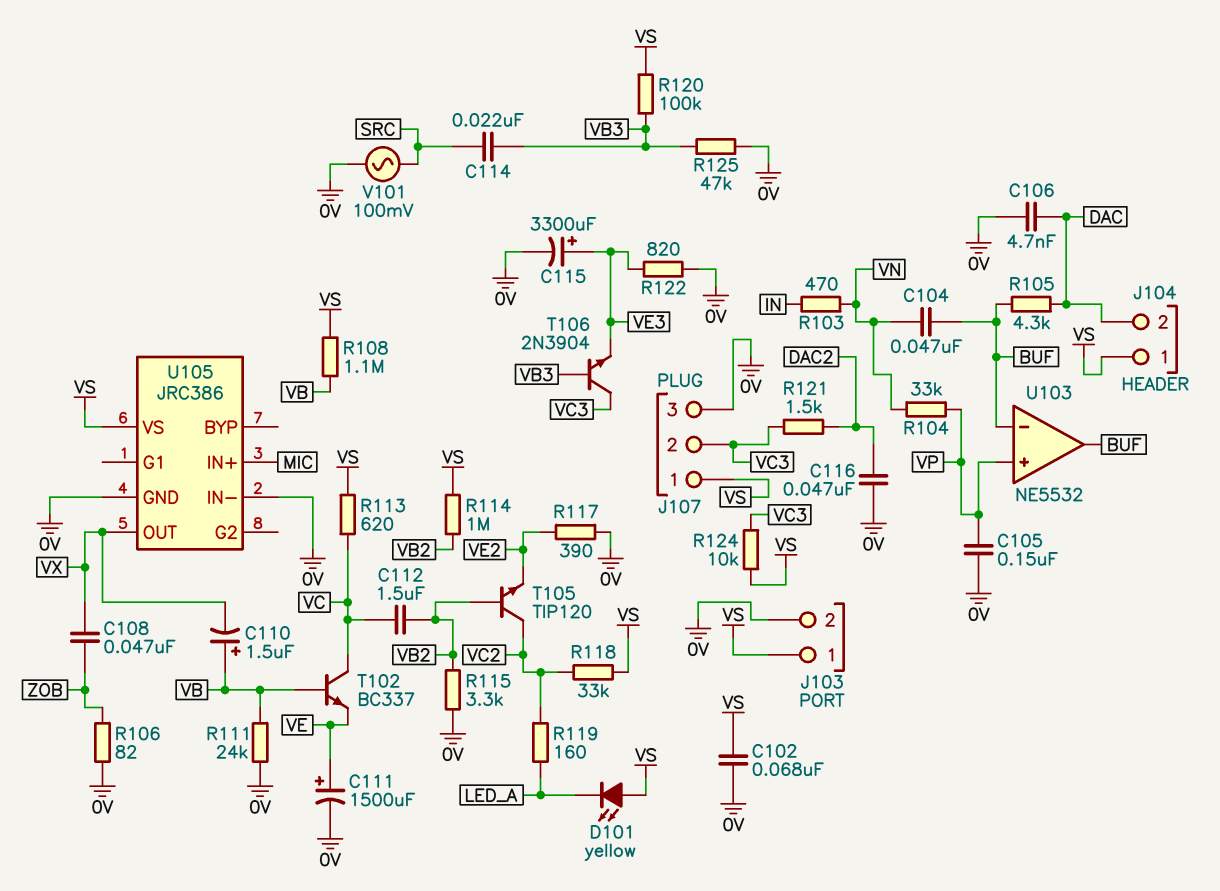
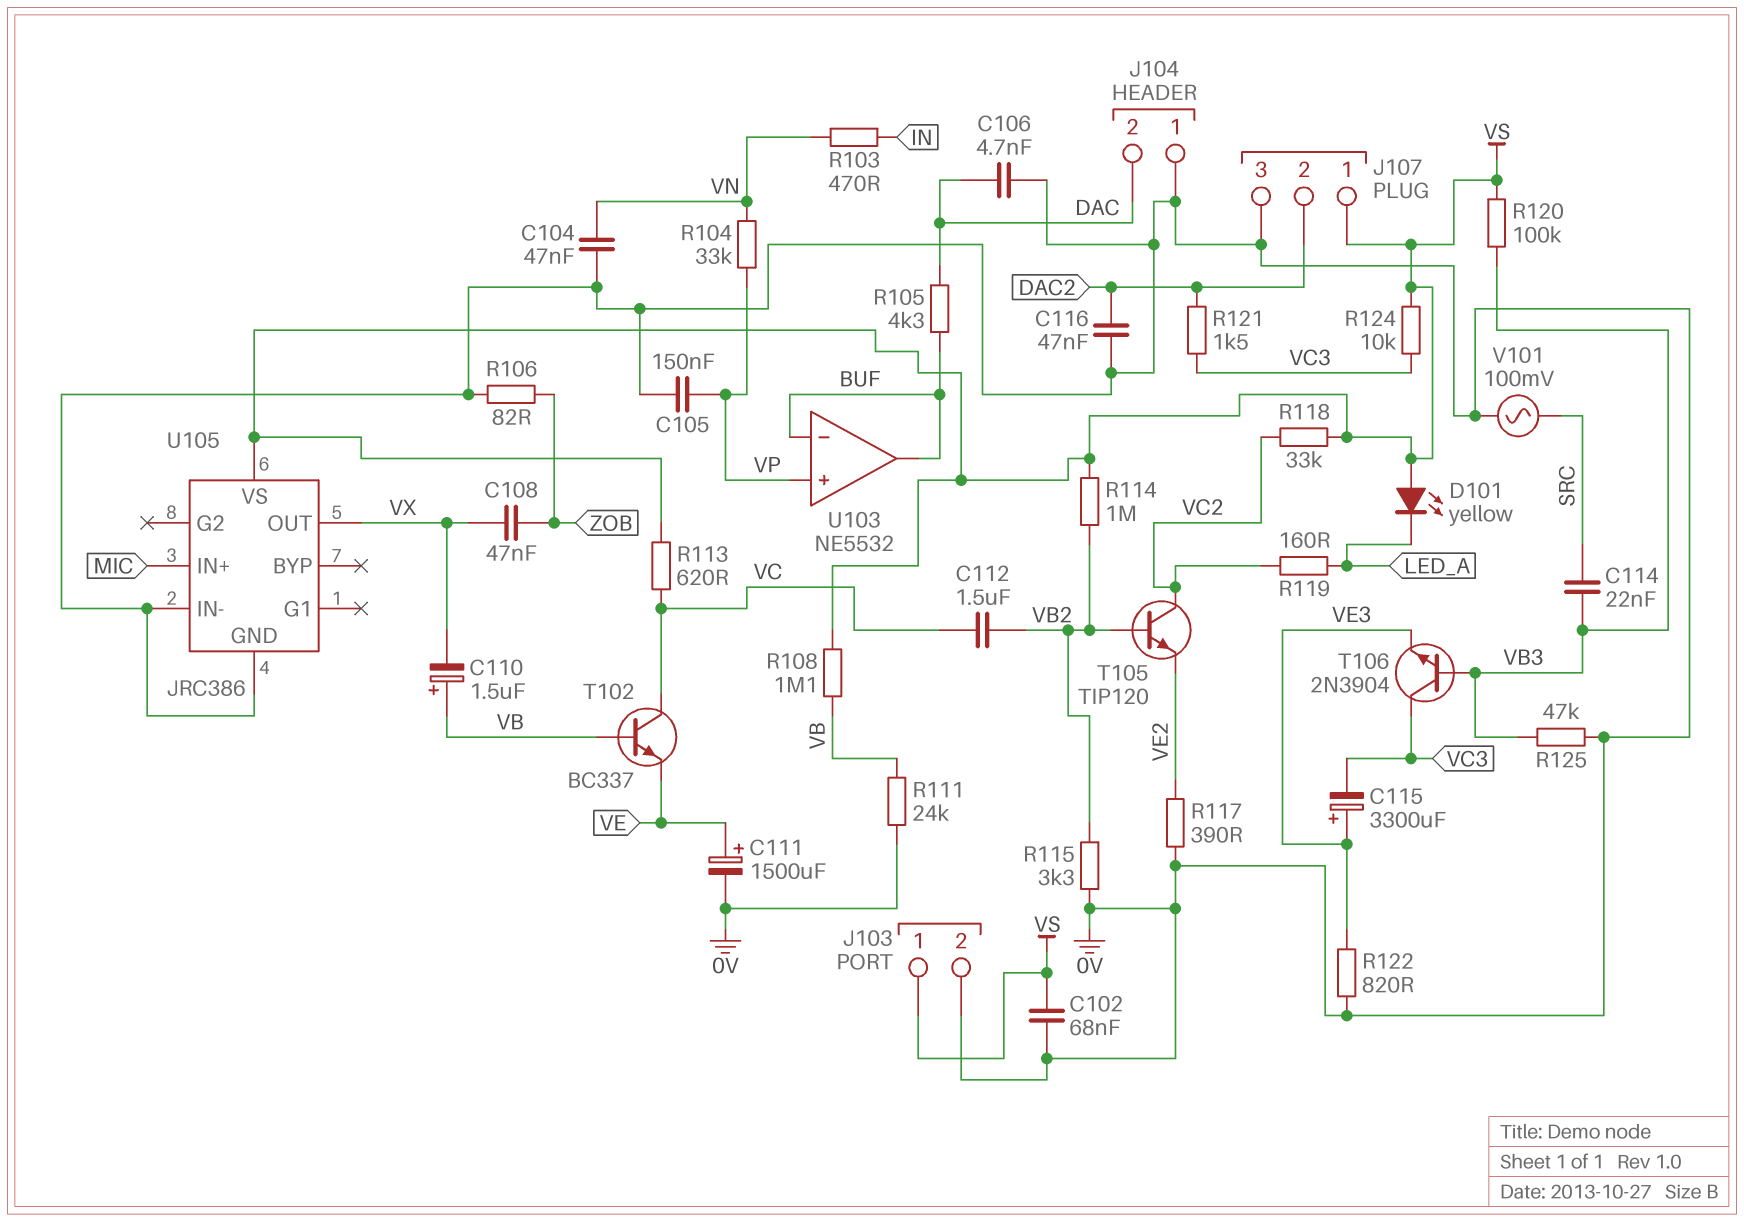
C104: 47nF (BUF, VN) -> 47nF (0V, VN)
C115: 3300uF (plus VE3, minus 0V) -> 3300uF (plus VE3, minus VC3)
J104 pin 1: VS -> 0V
J107 pin 2: VC3 -> DAC2

